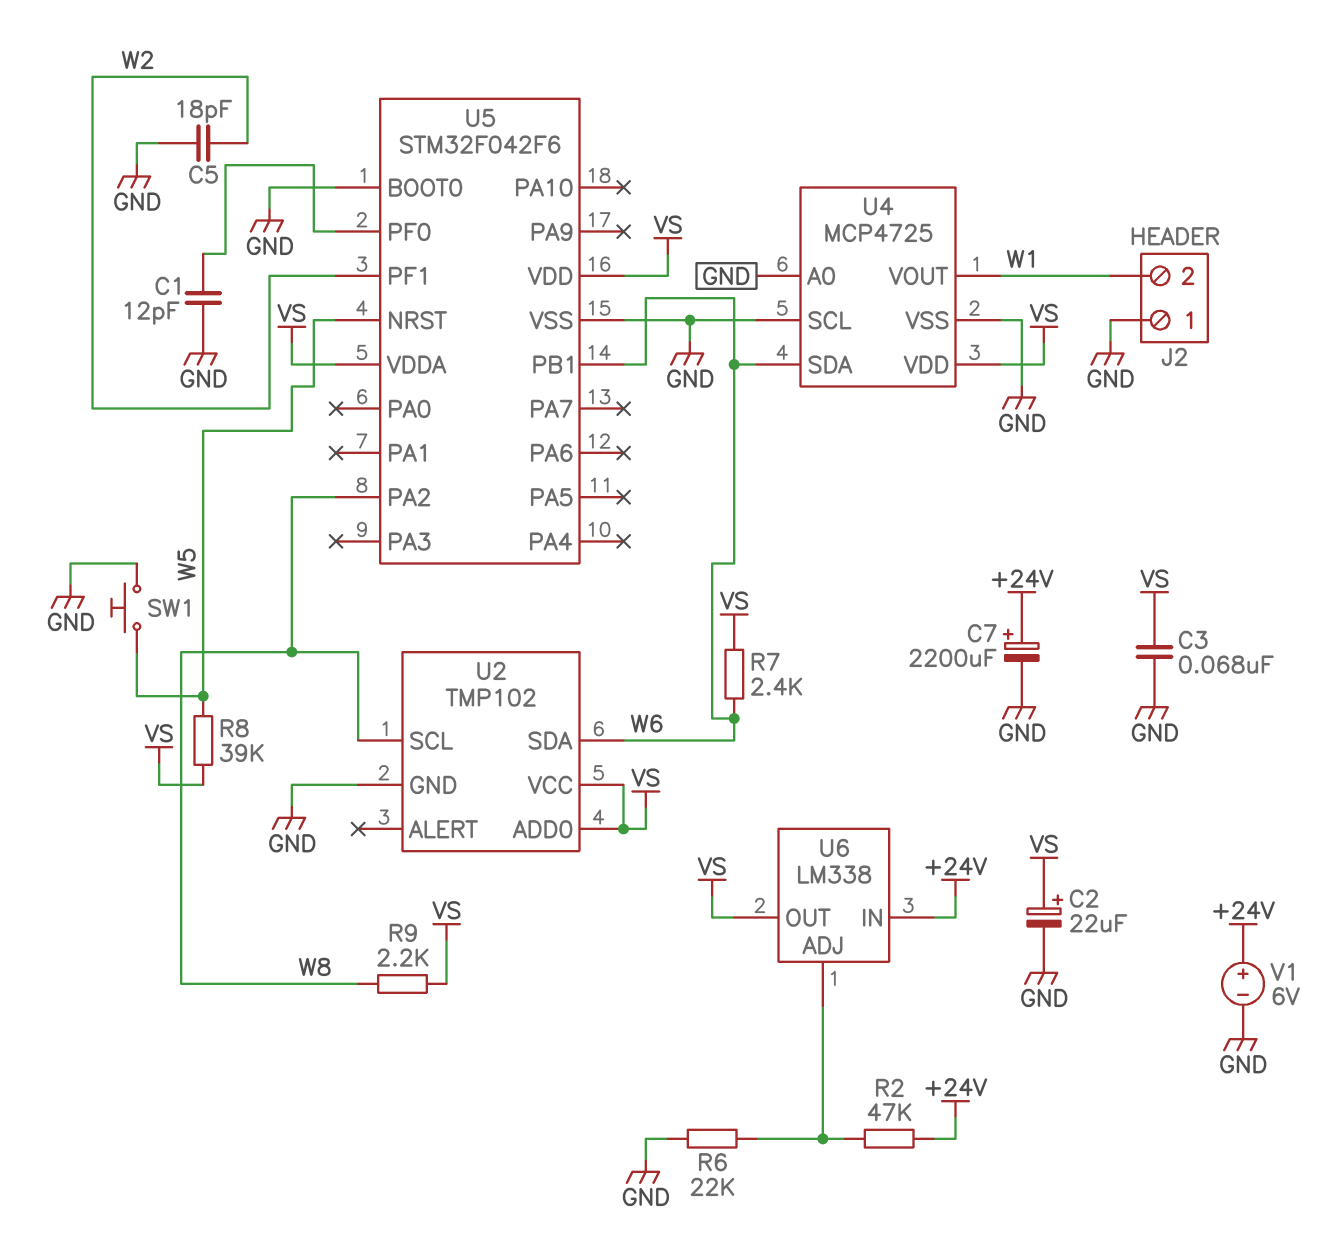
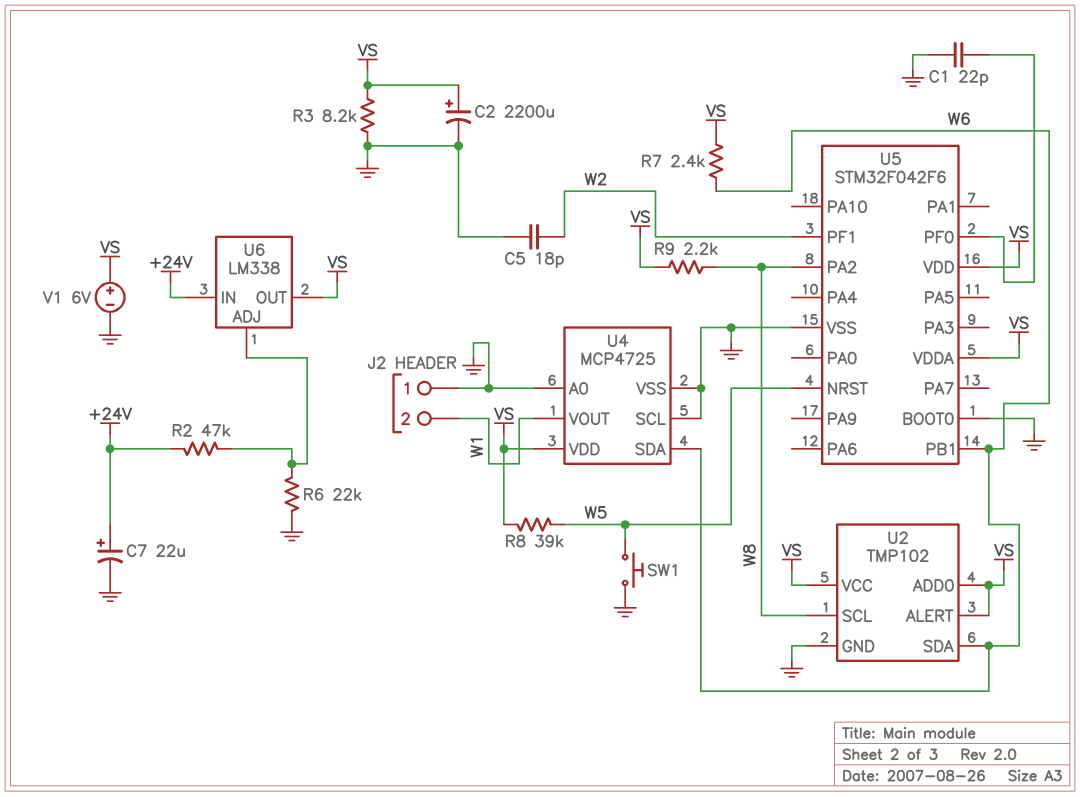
C1: 12pF (GND, U5/PF0) -> 22pF (GND, U5/PF0)
C2: 22uF (plus VS, minus GND) -> 2200uF (plus VS, minus GND)
C3: 68nF (GND, VS) -> none
C7: 2200uF (plus +24V, minus GND) -> 22uF (plus +24V, minus GND)
R3: none -> 8.2k (GND, VS)
U2 pin ALERT: none -> VS
V1: 6V (plus +24V, minus GND) -> 6V (plus VS, minus GND)

